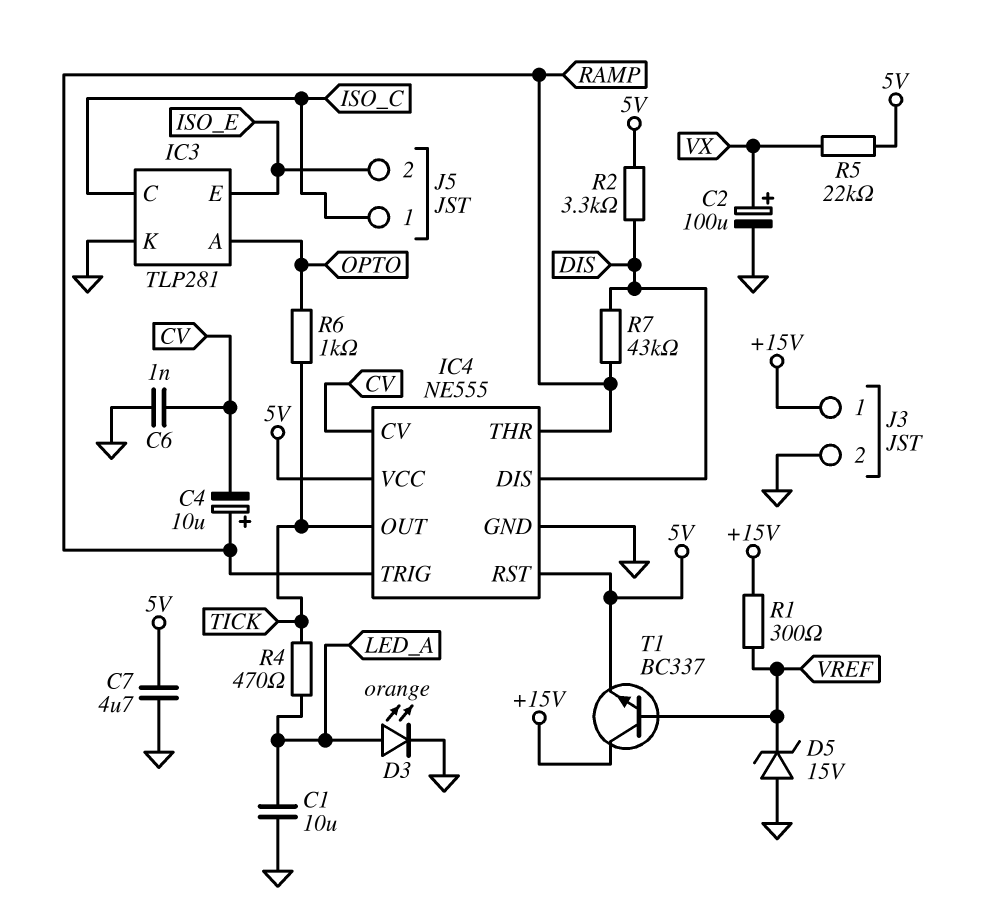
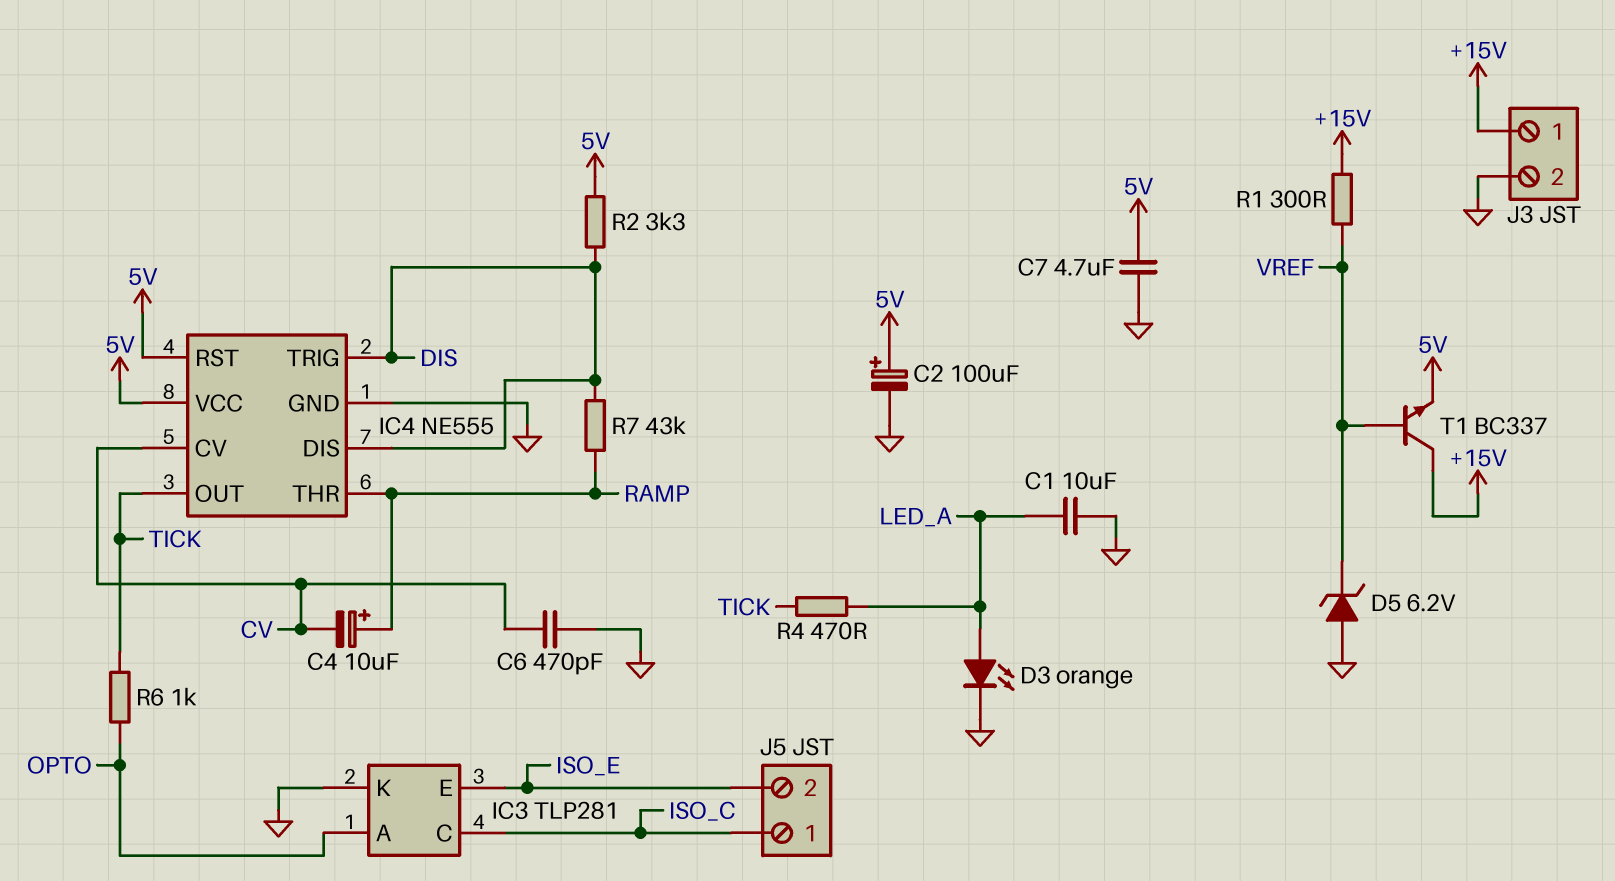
C2: 100uF (plus VX, minus GND) -> 100uF (plus 5V, minus GND)
C6: 1nF (CV, GND) -> 470pF (CV, GND)
D5: zener 15V (A GND, K VREF) -> zener 6.2V (A GND, K VREF)
IC4 pin TRIG: RAMP -> DIS
R5: 22k (5V, VX) -> none

